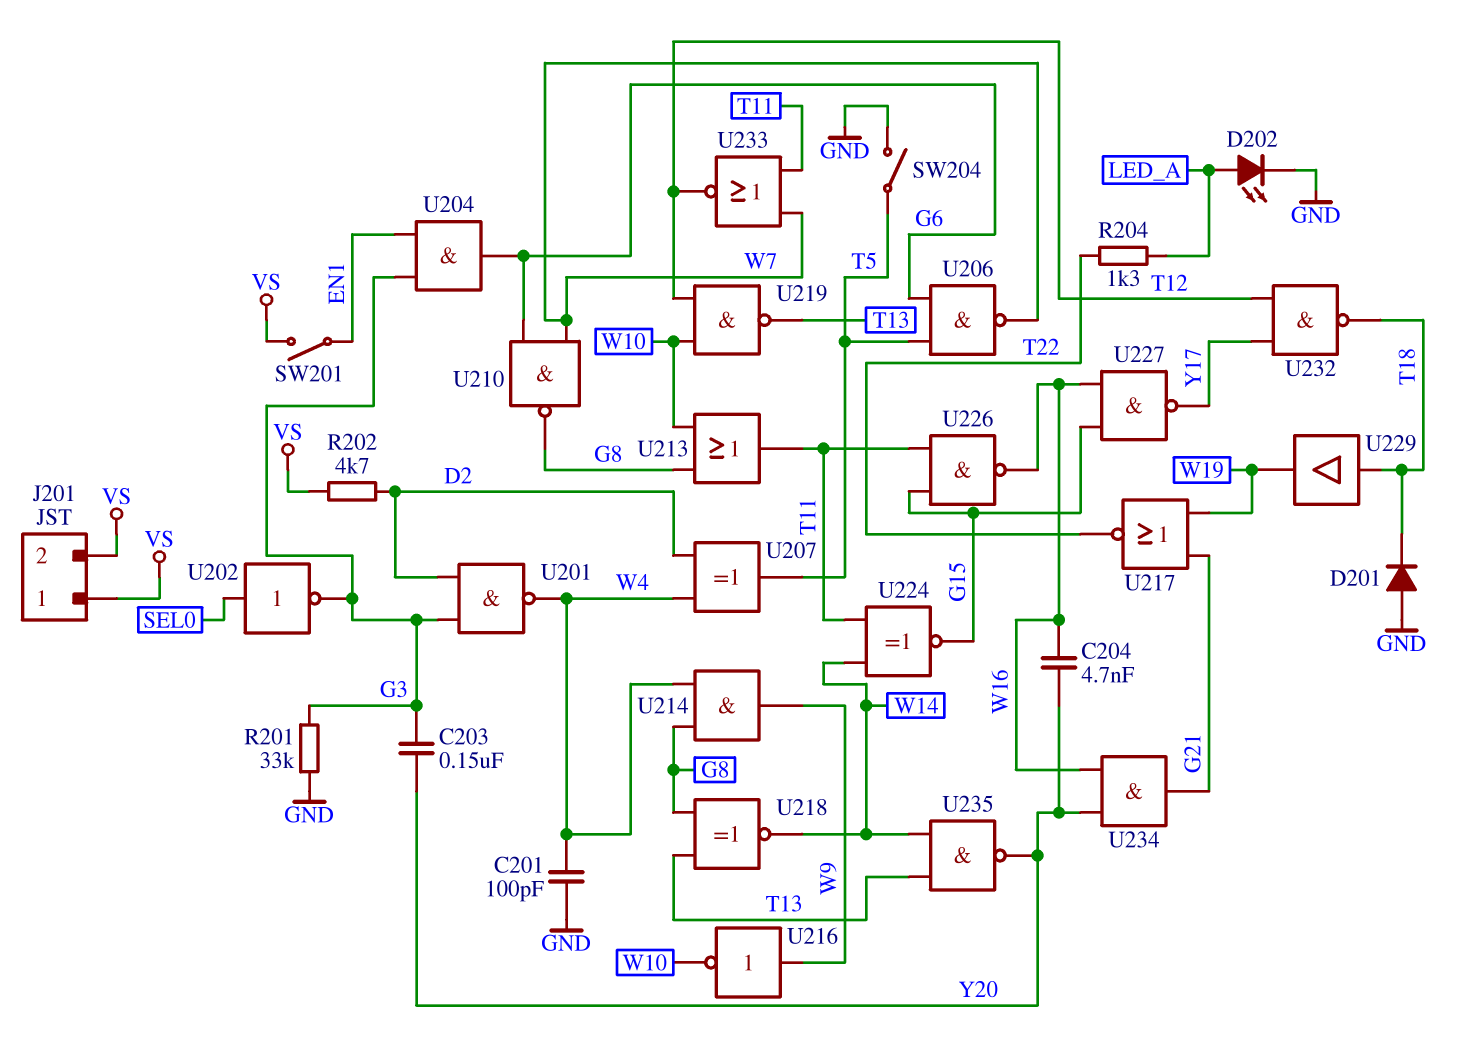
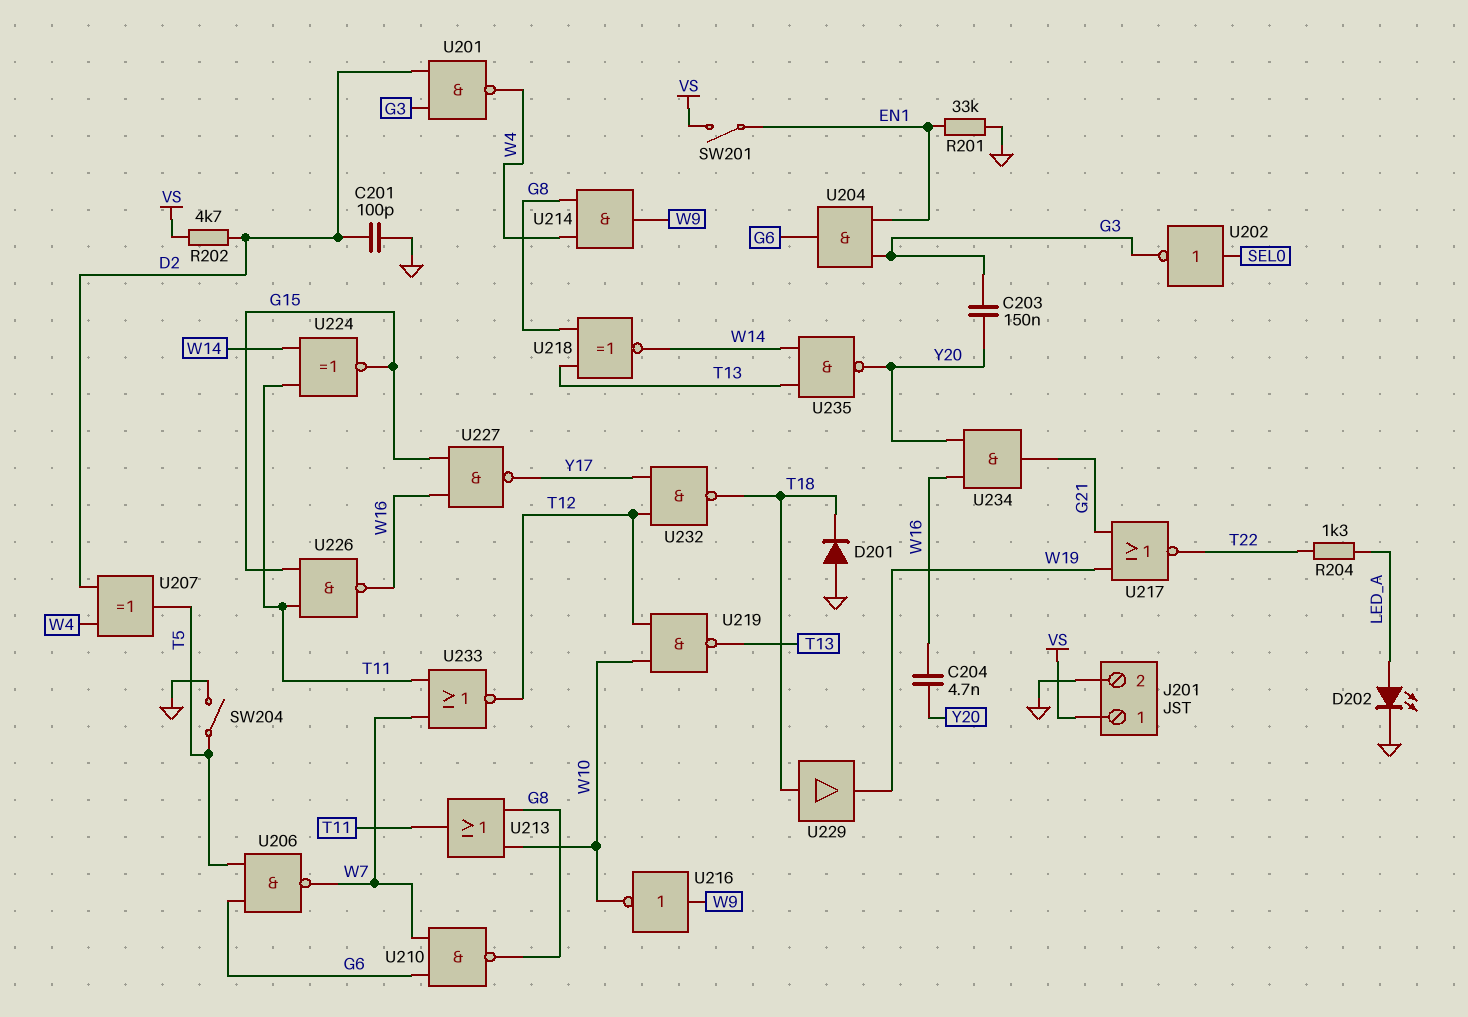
C201: 100pF (GND, W4) -> 100pF (D2, GND)
J201 pin 2: VS -> GND
R201: 33k (G3, GND) -> 33k (EN1, GND)

